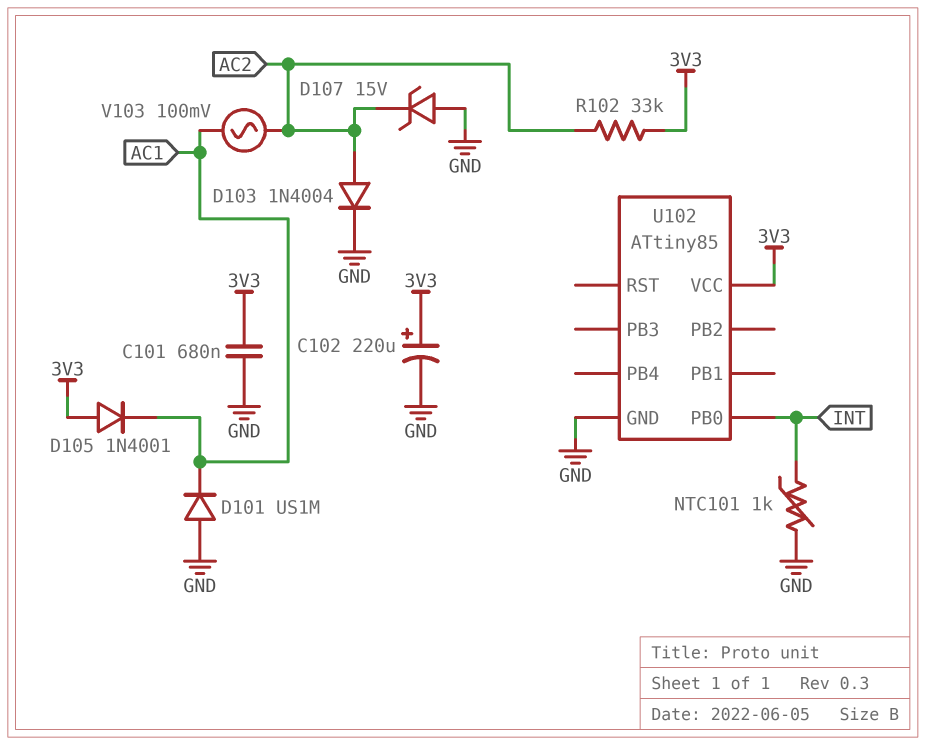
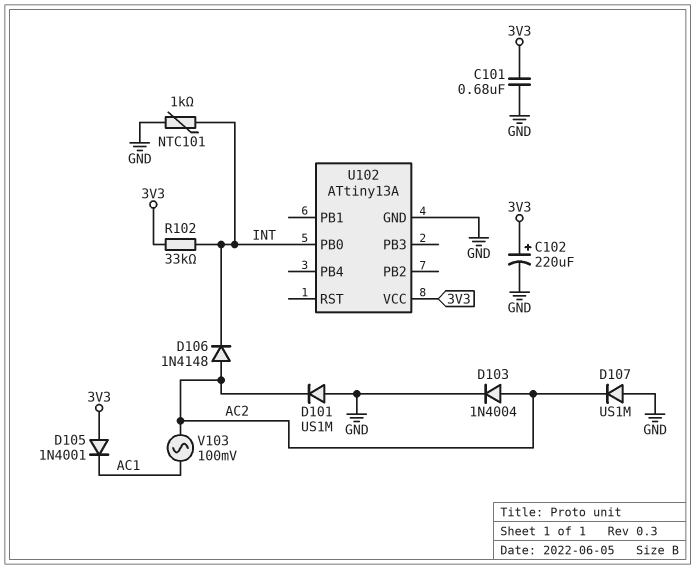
D101: diode US1M (A GND, K AC1) -> diode US1M (A GND, K AC2)
D106: none -> diode 1N4148 (A AC2, K INT)
D107: zener 15V (A GND, K AC2) -> diode US1M (A GND, K AC2)
R102: 33k (3V3, AC2) -> 33k (3V3, INT)
U102: ATtiny85 -> ATtiny13A

